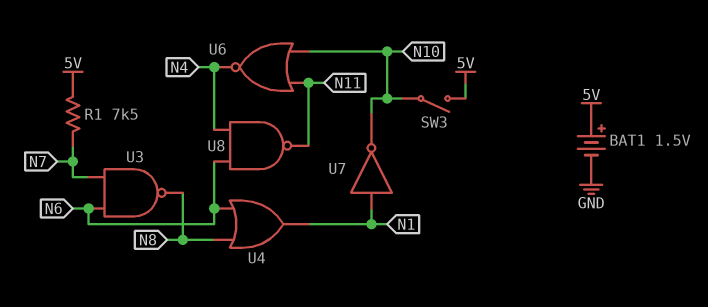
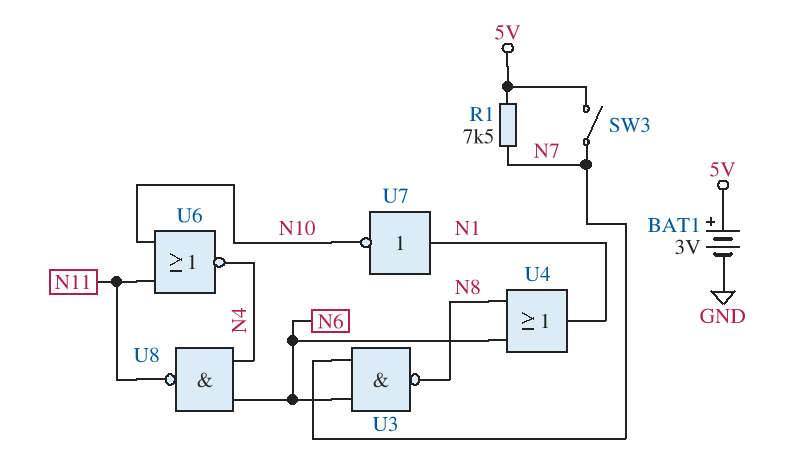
BAT1: 1.5V (plus 5V, minus GND) -> 3V (plus 5V, minus GND)
SW3: switch (5V, N10) -> switch (5V, N7)

